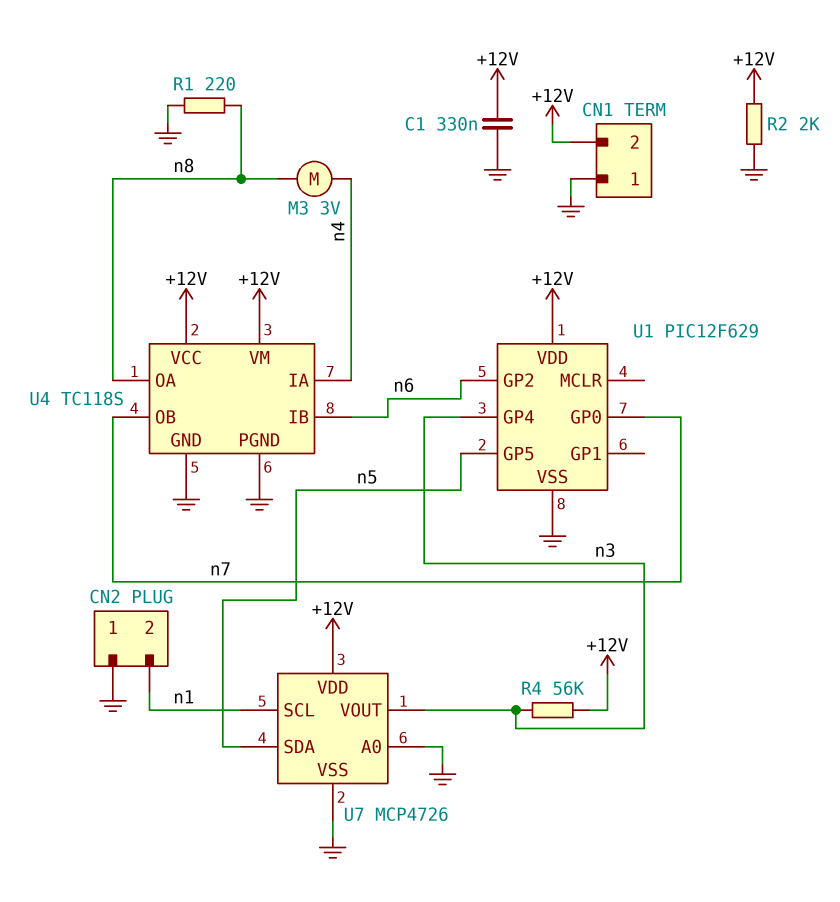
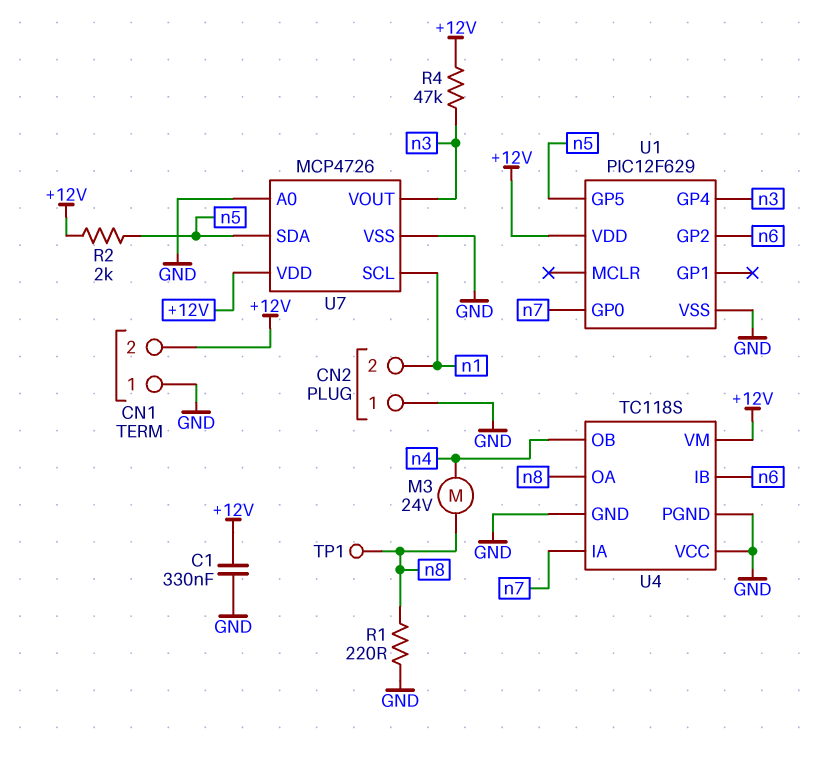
M3: motor 3V (n4, n8) -> motor 24V (n4, n8)
R2: 2k (+12V, GND) -> 2k (+12V, n5)
R4: 56k (+12V, n3) -> 47k (+12V, n3)
TP1: none -> test point (n8)
U4 pin IA: n4 -> n7
U4 pin OB: n7 -> n4
U4 pin VCC: +12V -> GND

